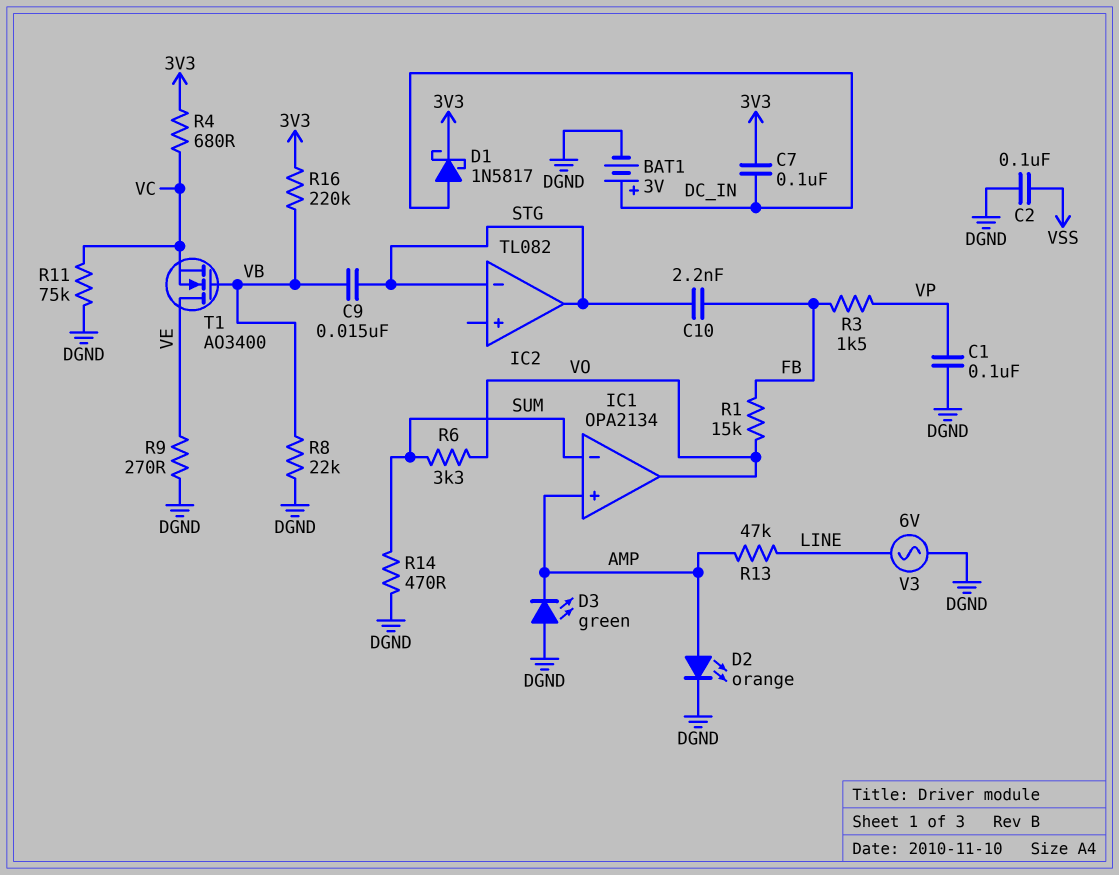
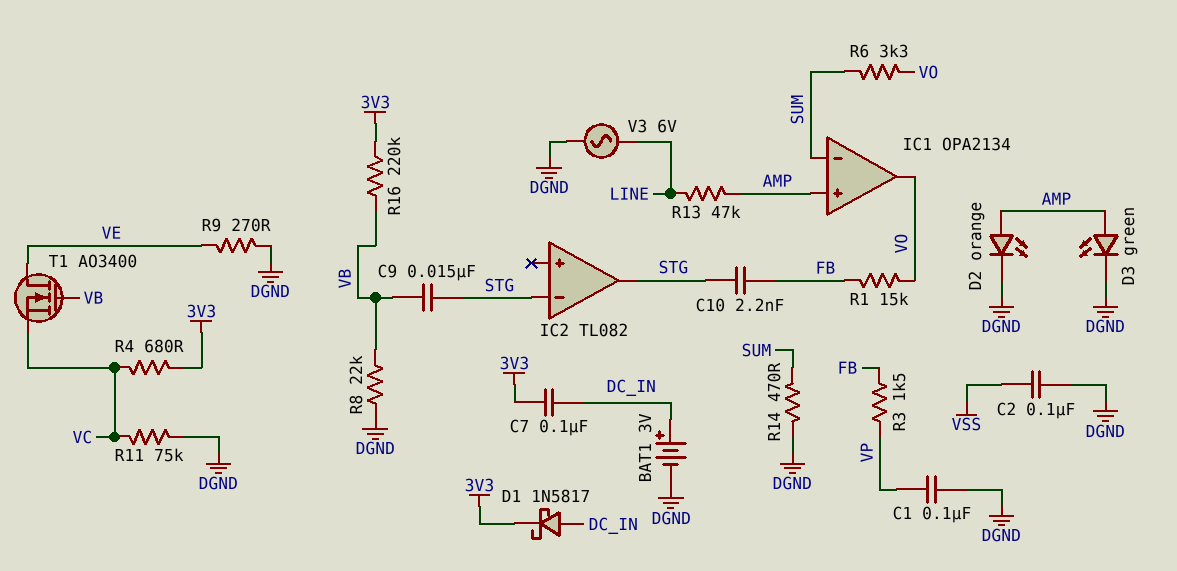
D3: LED green (A DGND, K AMP) -> LED green (A AMP, K DGND)

